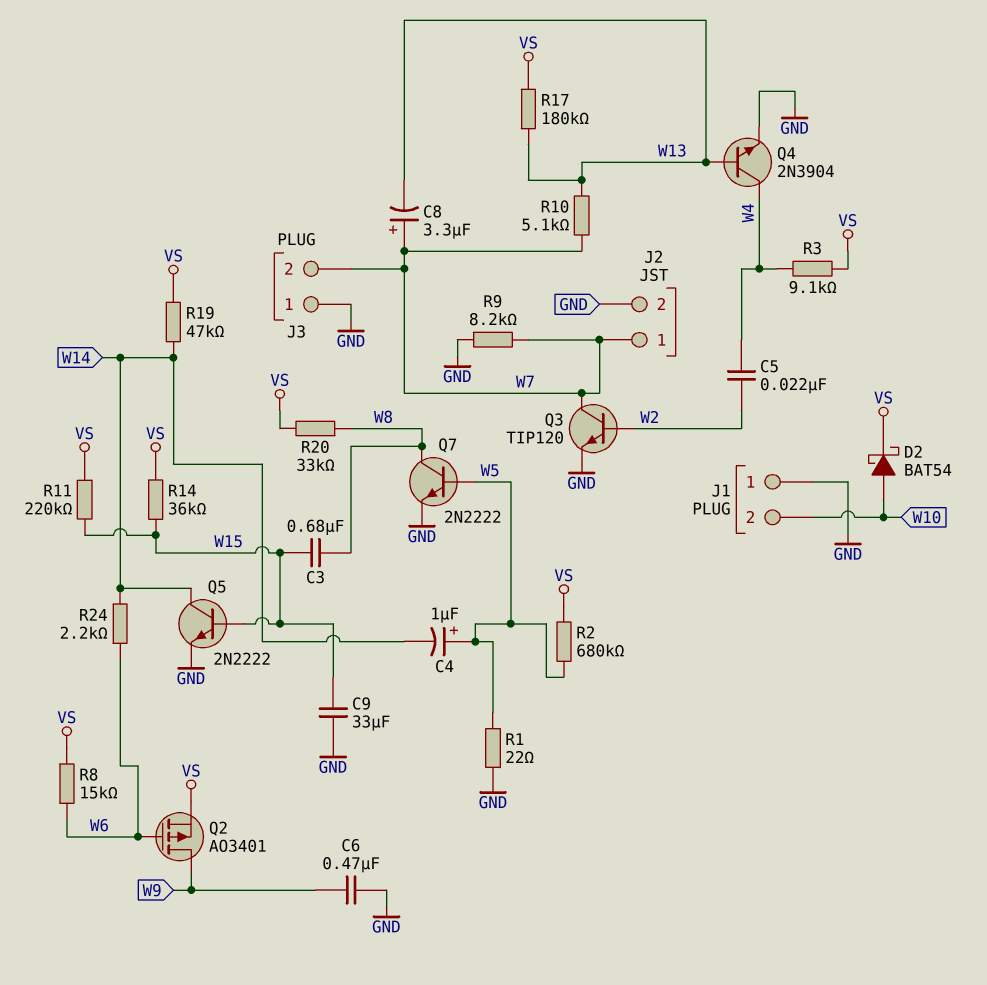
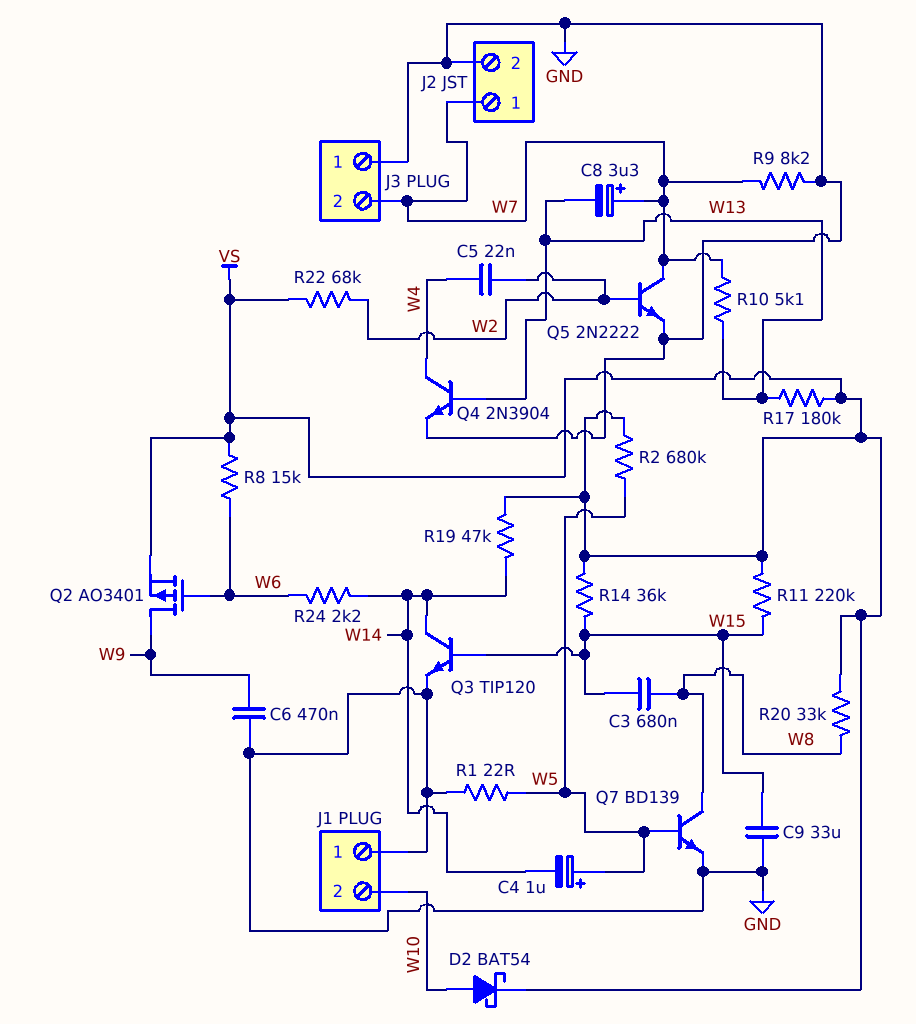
Q3: NPN TIP120 (B W2, C W7, E GND) -> NPN TIP120 (B W15, C W14, E GND)
Q5: NPN 2N2222 (B W15, C W14, E GND) -> NPN 2N2222 (B W2, C W7, E GND)
Q7: NPN 2N2222 (B W5, C W8, E GND) -> NPN BD139 (B W5, C W8, E GND)
R3: 9.1k (VS, W4) -> none
R22: none -> 68k (VS, W2)

